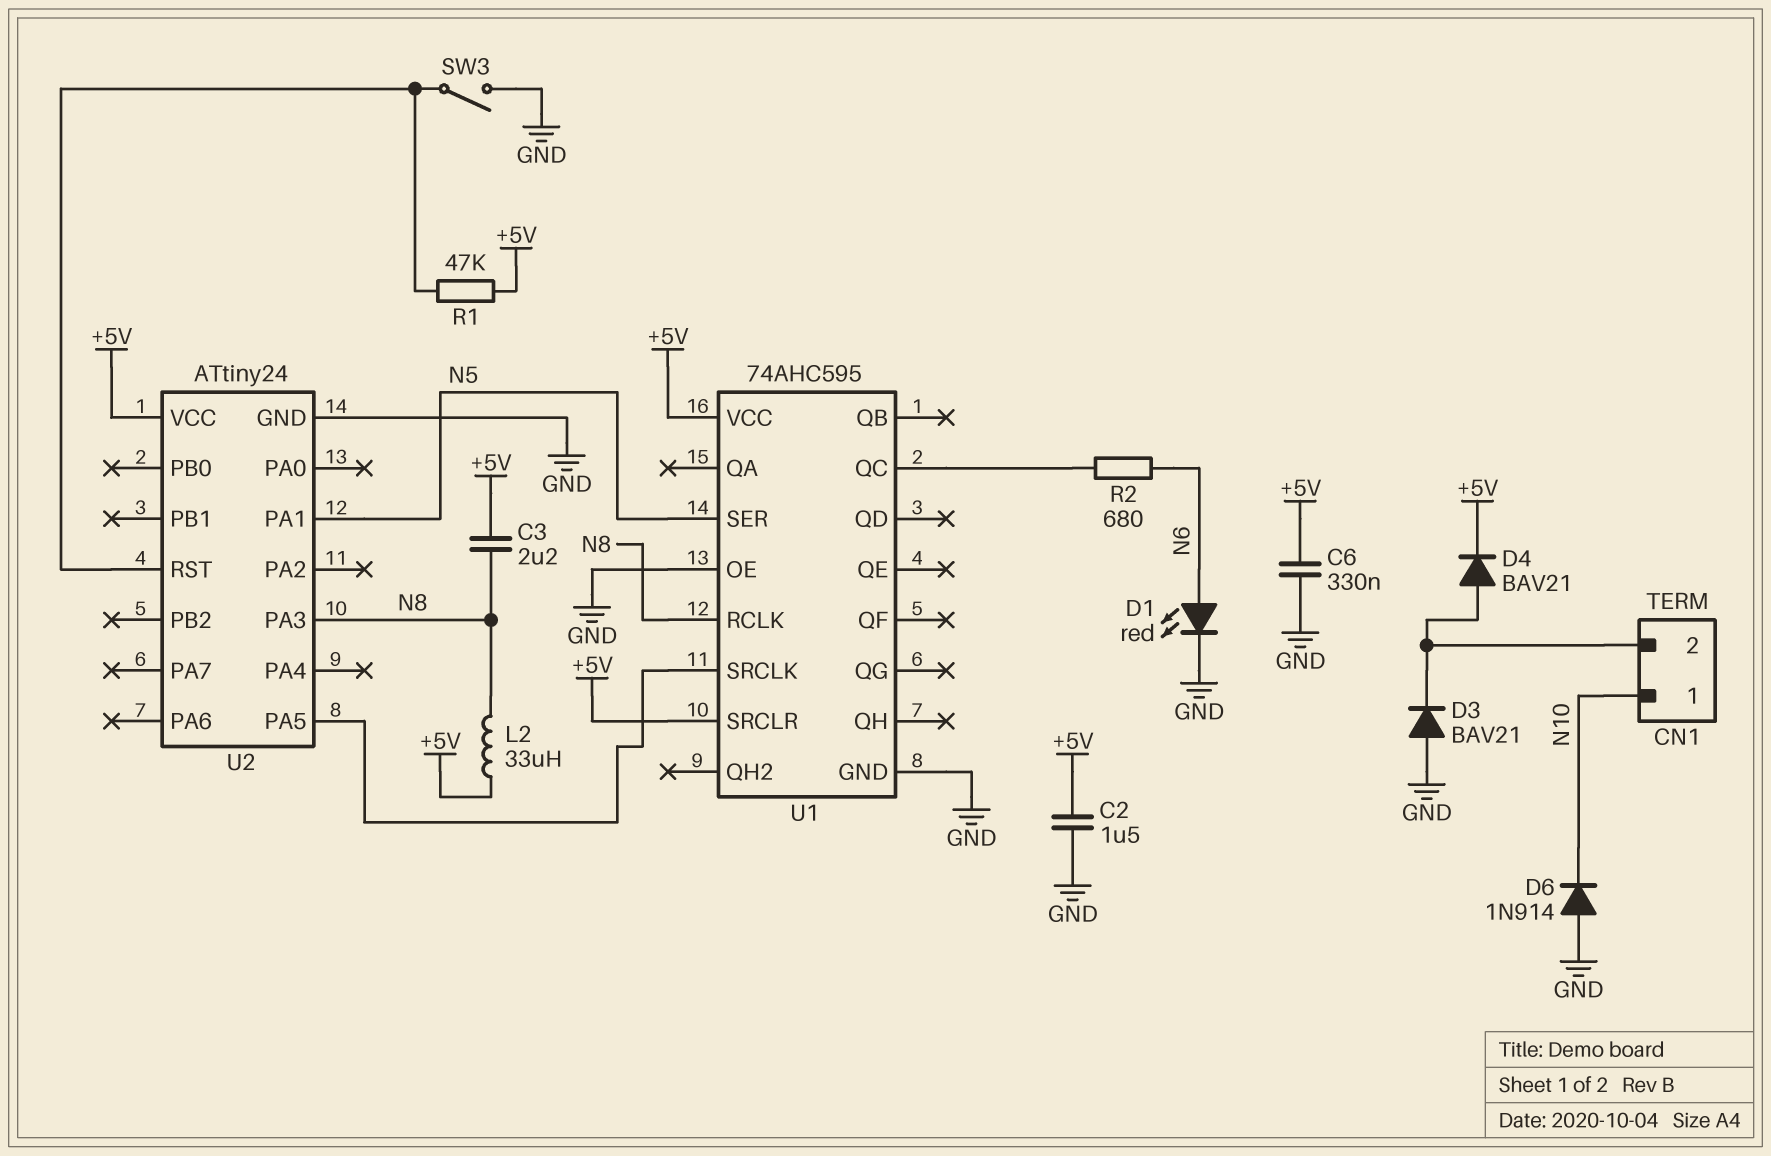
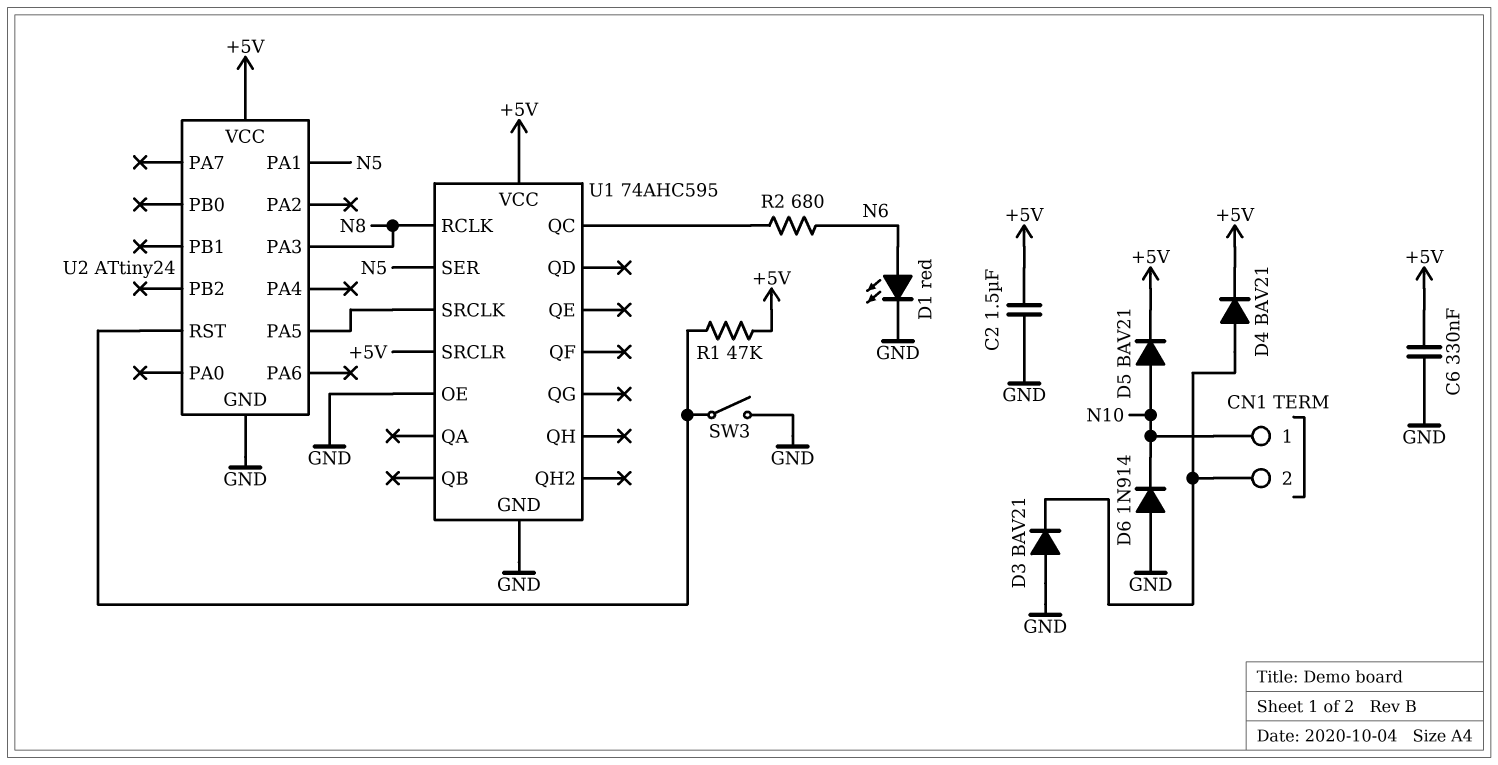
C3: 2.2uF (+5V, N8) -> none
D5: none -> diode BAV21 (A N10, K +5V)
L2: 33uH (+5V, N8) -> none

